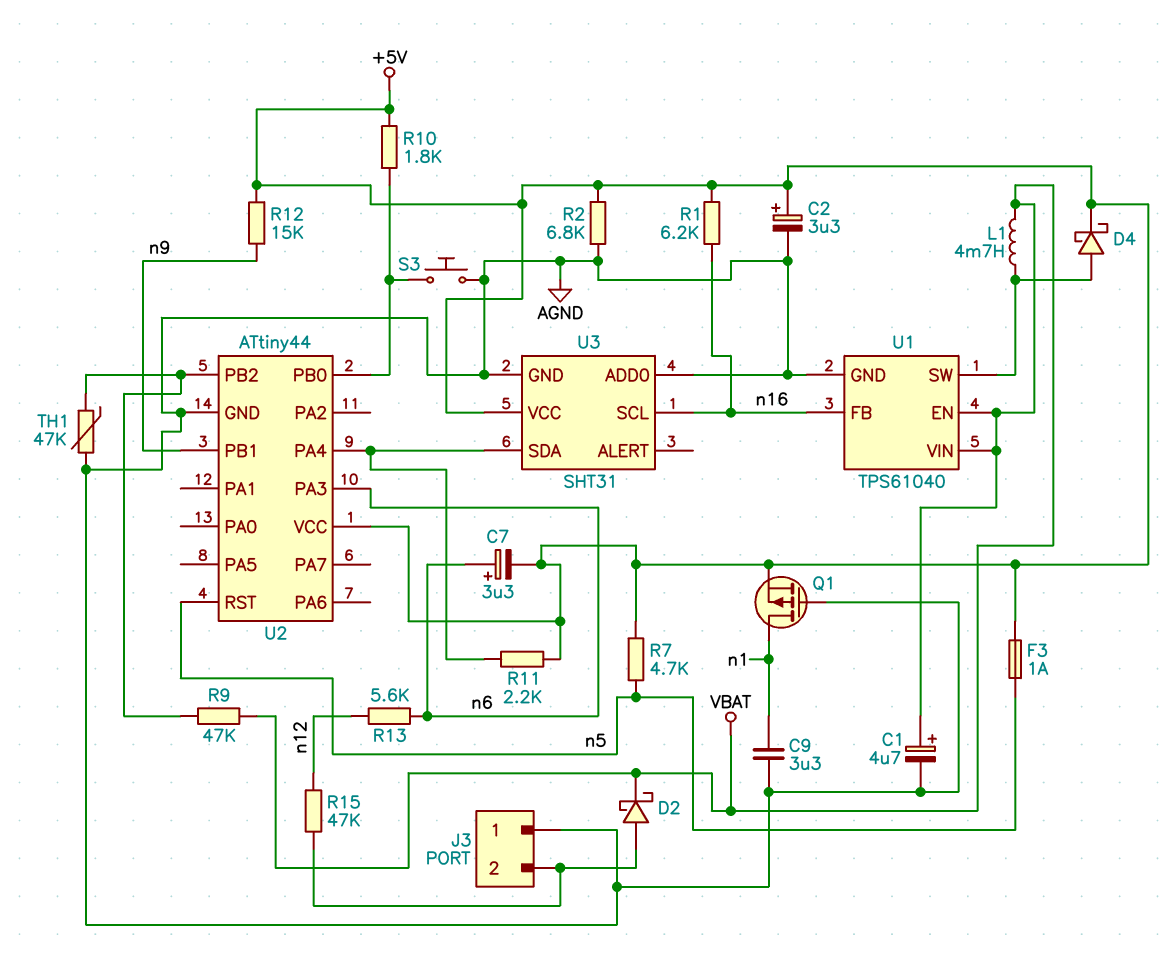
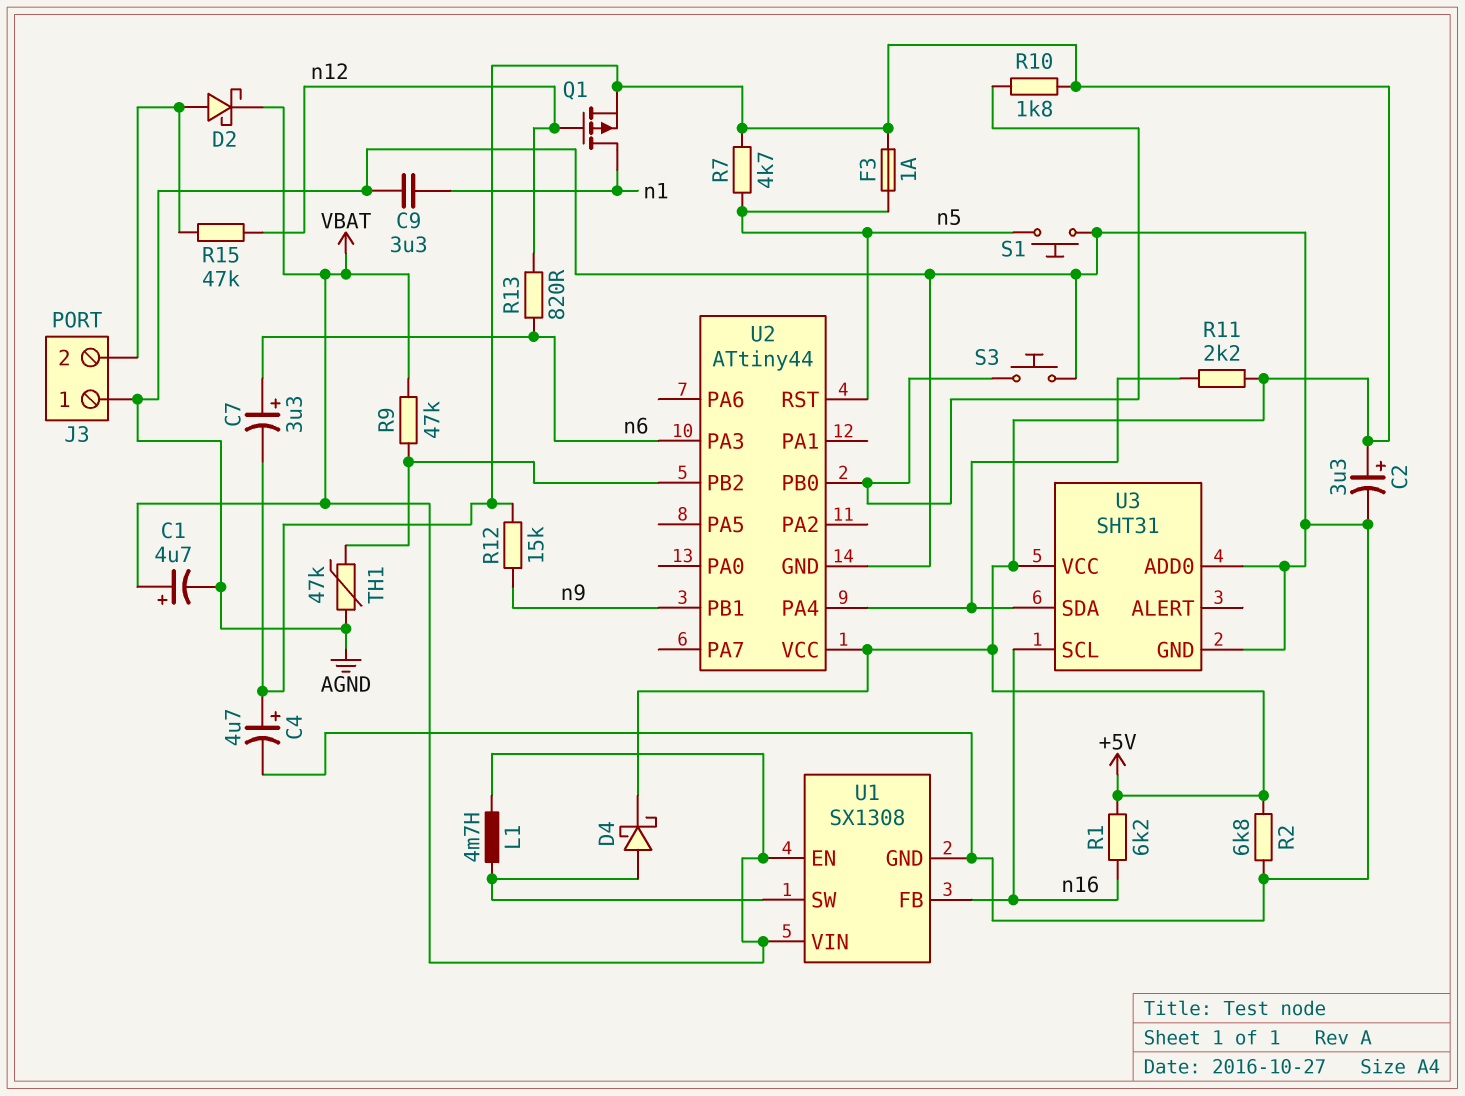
C4: none -> 4.7uF (plus +5V, minus AGND)
Q1: PMOS (G AGND, D n1, S +5V) -> PMOS (G n12, D n1, S +5V)
R13: 5.6k (n6, n12) -> 820 (n6, n12)
S1: none -> button (AGND, n5)
U1: TPS61040 -> SX1308

